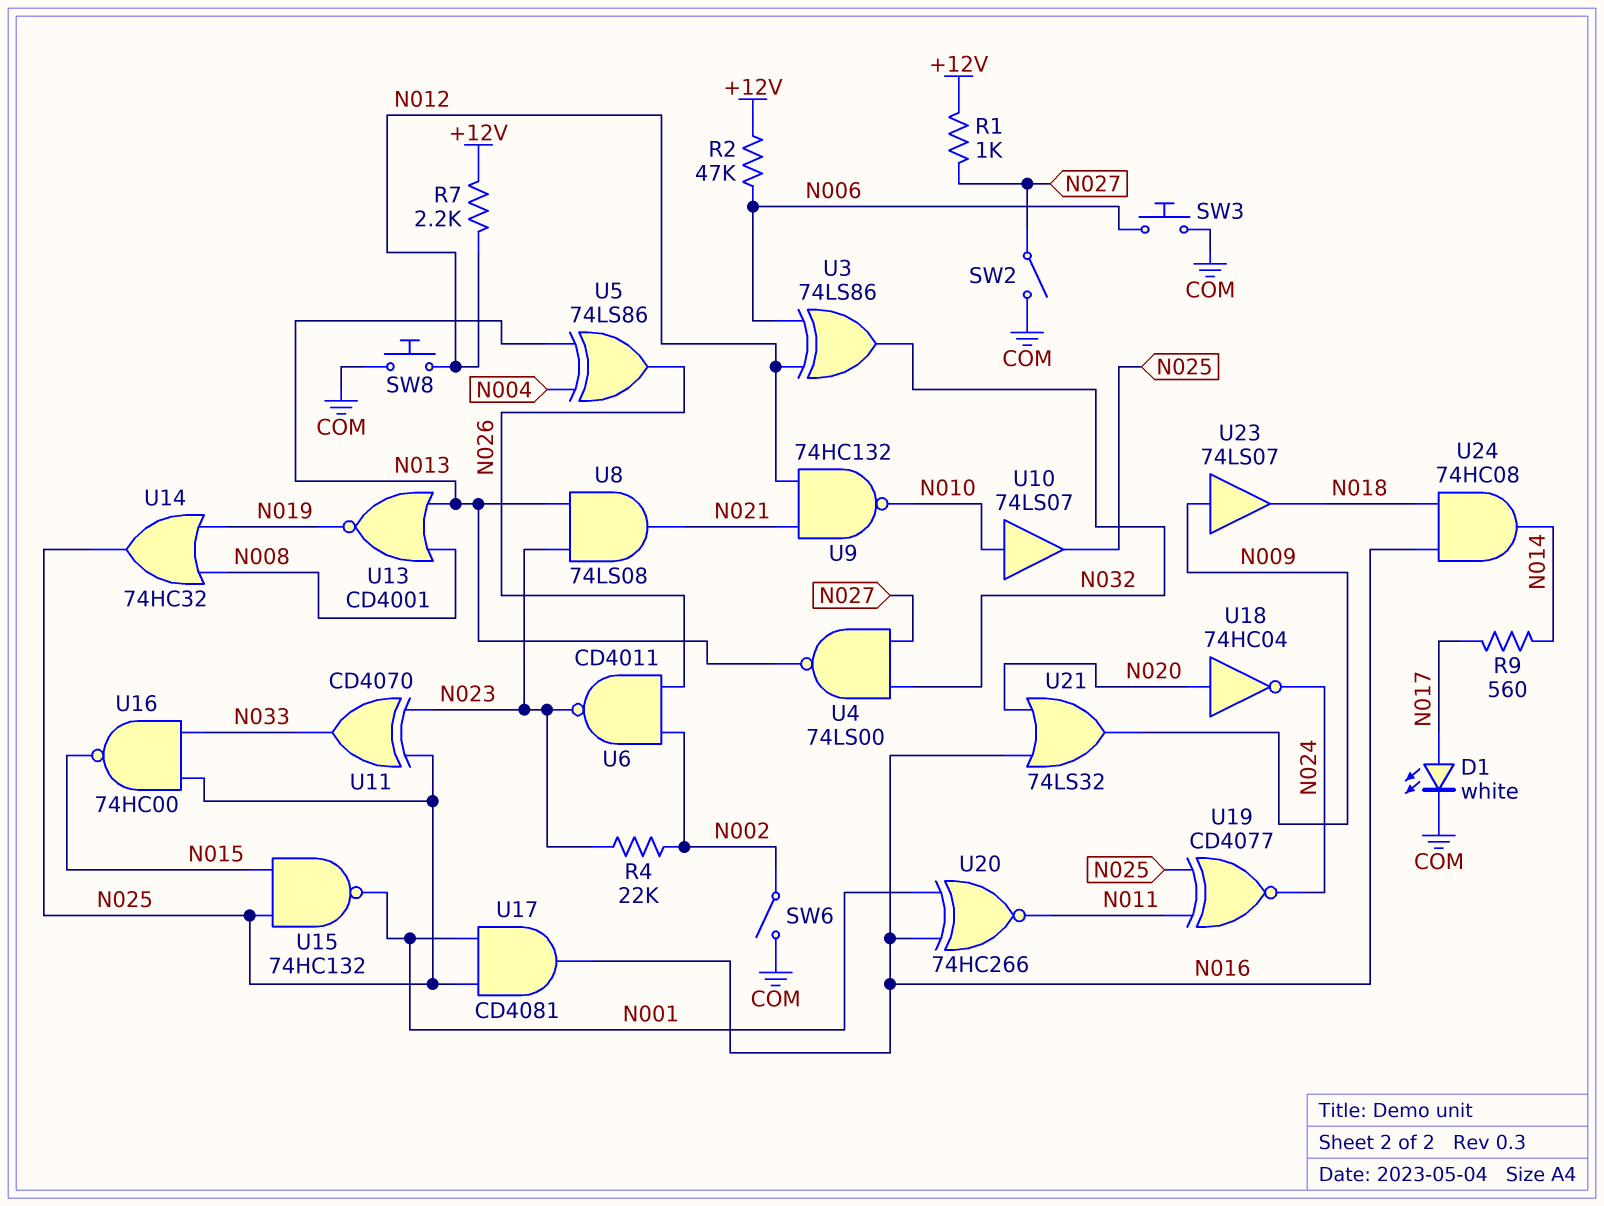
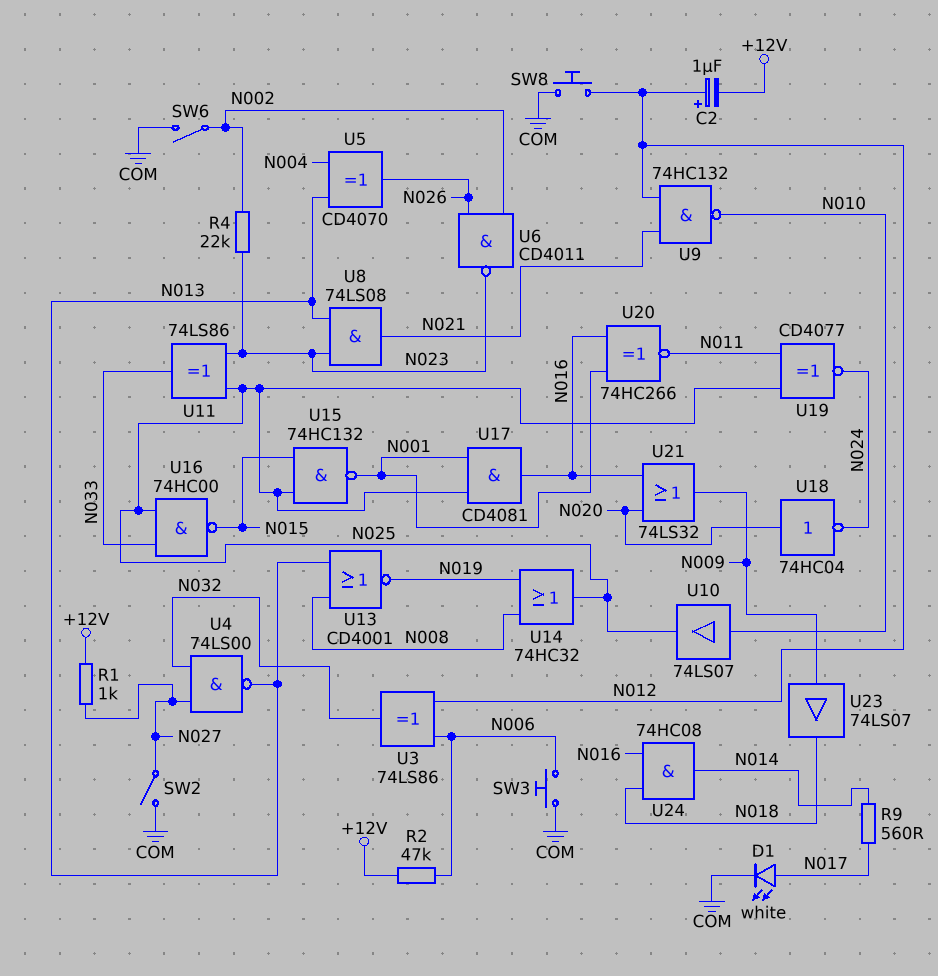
C2: none -> 1uF (plus N012, minus +12V)
R7: 2.2k (+12V, N012) -> none
U5: XOR 74LS86 (in N004, in N013, out N026) -> XOR CD4070 (in N004, in N013, out N026)
U11: XOR CD4070 (in N023, in N025, out N033) -> XOR 74LS86 (in N023, in N025, out N033)

